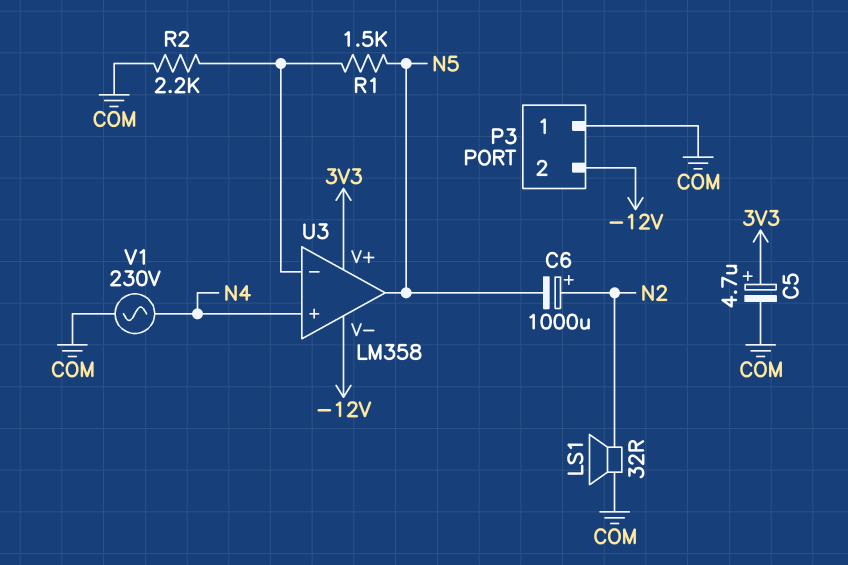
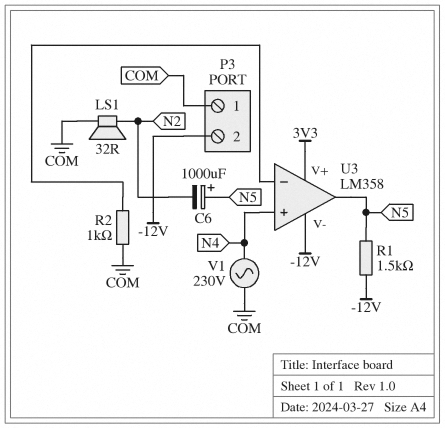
C5: 4.7uF (plus 3V3, minus COM) -> none
C6: 1000uF (plus N2, minus N5) -> 1000uF (plus N5, minus N2)
R1: 1.5k (N5, U3/in-) -> 1.5k (-12V, N5)
R2: 2.2k (COM, U3/in-) -> 1k (COM, U3/in-)

